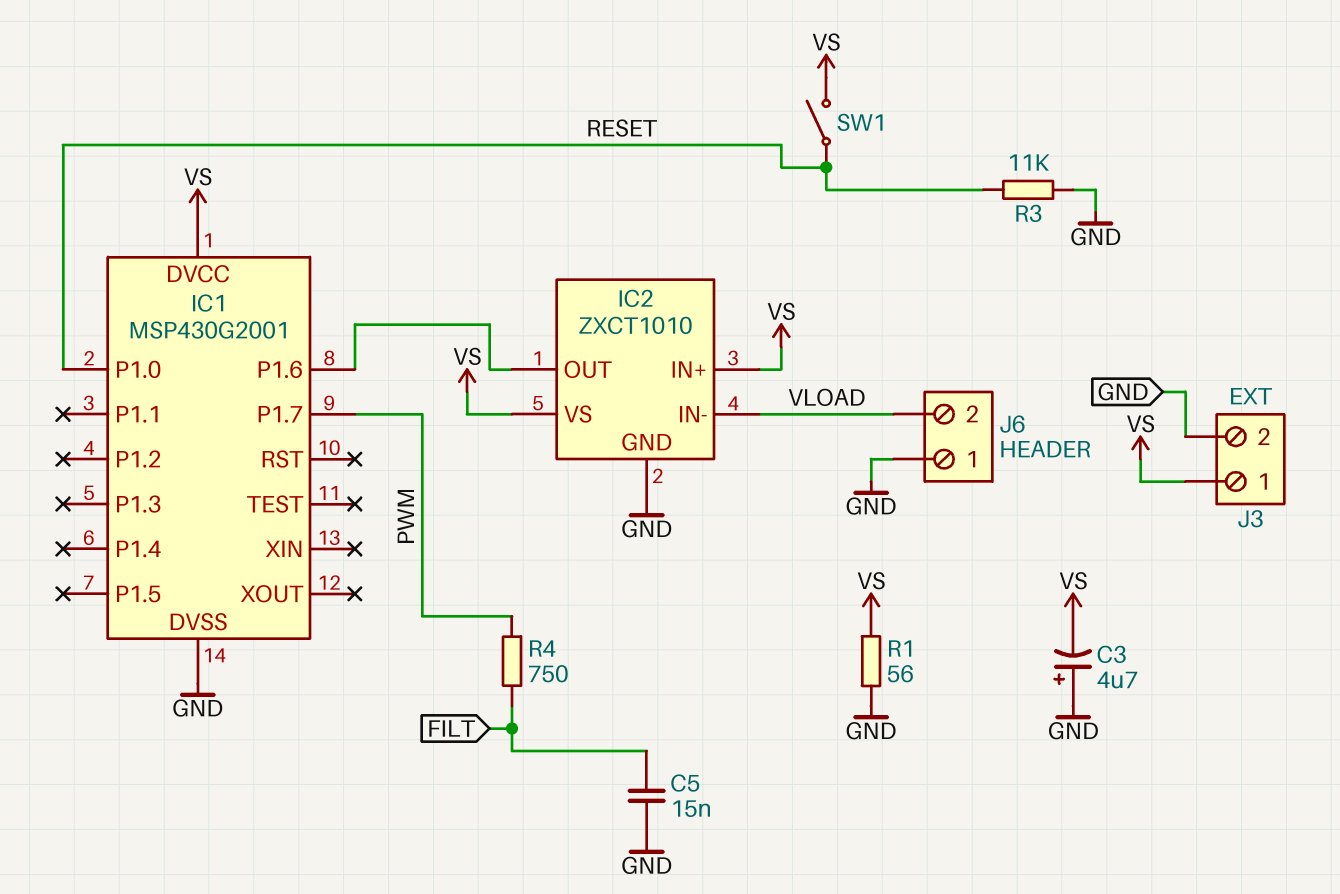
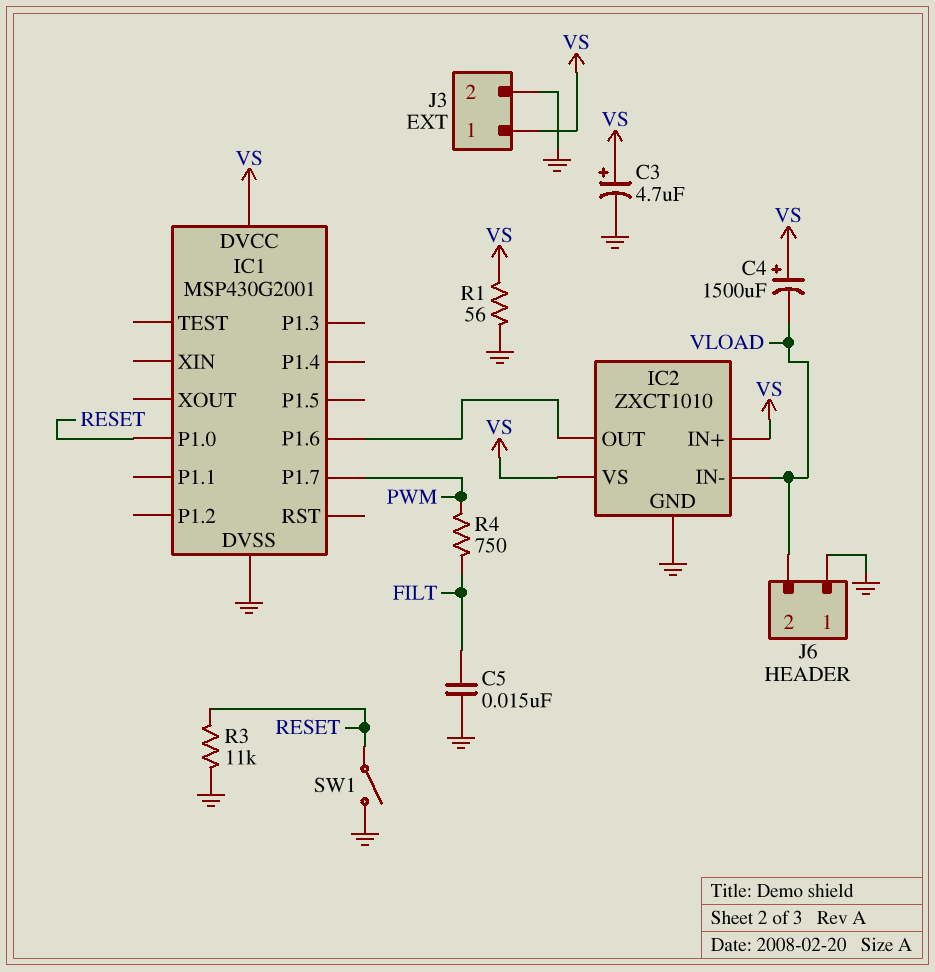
C3: 4.7uF (plus GND, minus VS) -> 4.7uF (plus VS, minus GND)
C4: none -> 1500uF (plus VS, minus VLOAD)
SW1: switch (RESET, VS) -> switch (GND, RESET)

